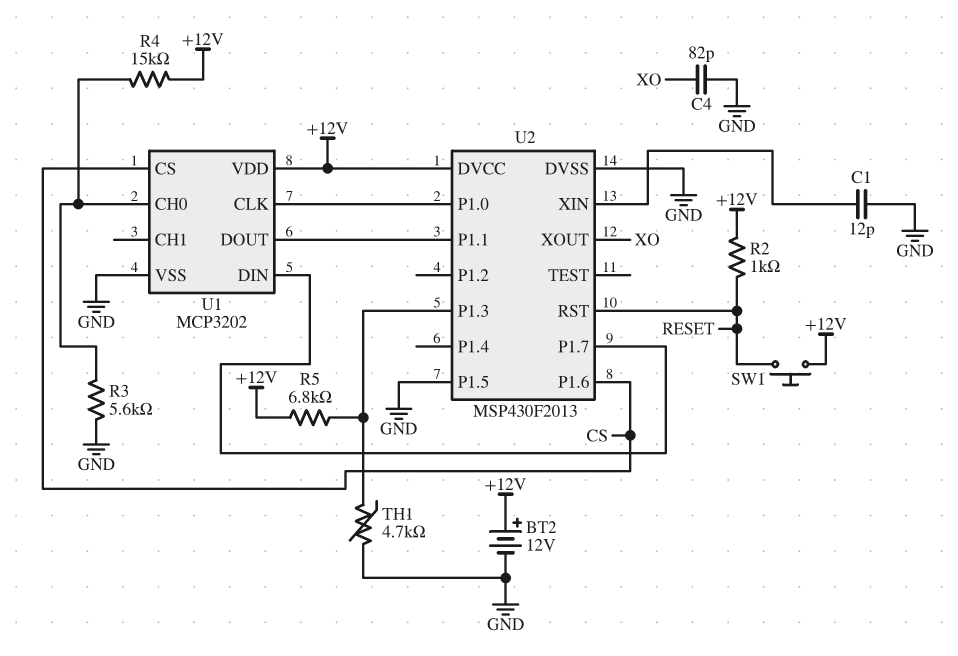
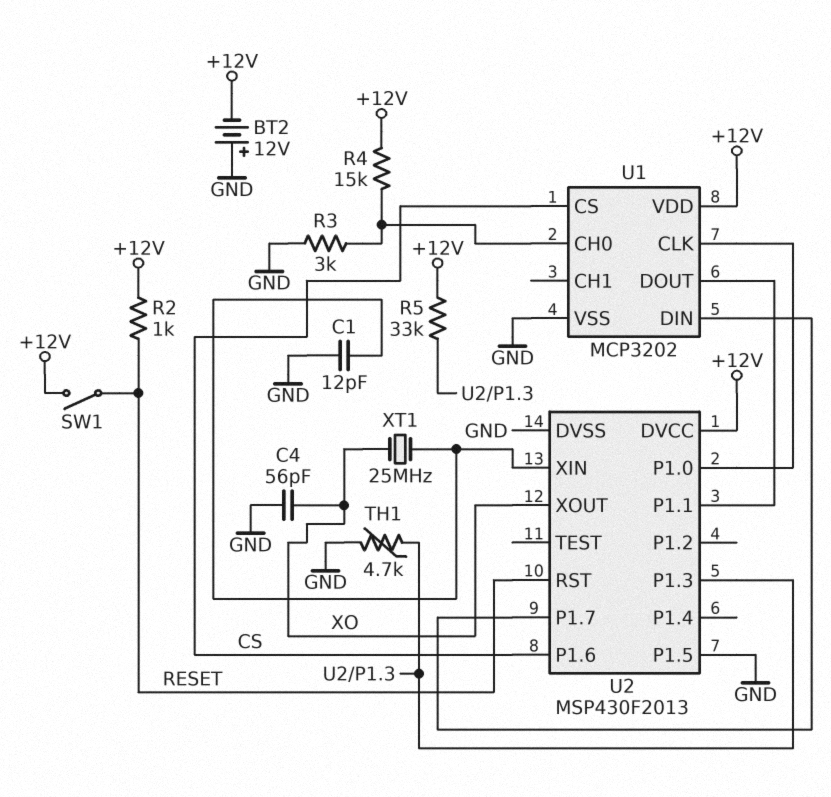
BT2: 12V (plus +12V, minus GND) -> 12V (plus GND, minus +12V)
C4: 82pF (GND, XO) -> 56pF (GND, XO)
R3: 5.6k (GND, U1/CH0) -> 3k (GND, U1/CH0)
R5: 6.8k (+12V, U2/P1.3) -> 33k (+12V, U2/P1.3)
SW1: button (+12V, RESET) -> switch (+12V, RESET)
XT1: none -> 25MHz (U2/XIN, XO)

